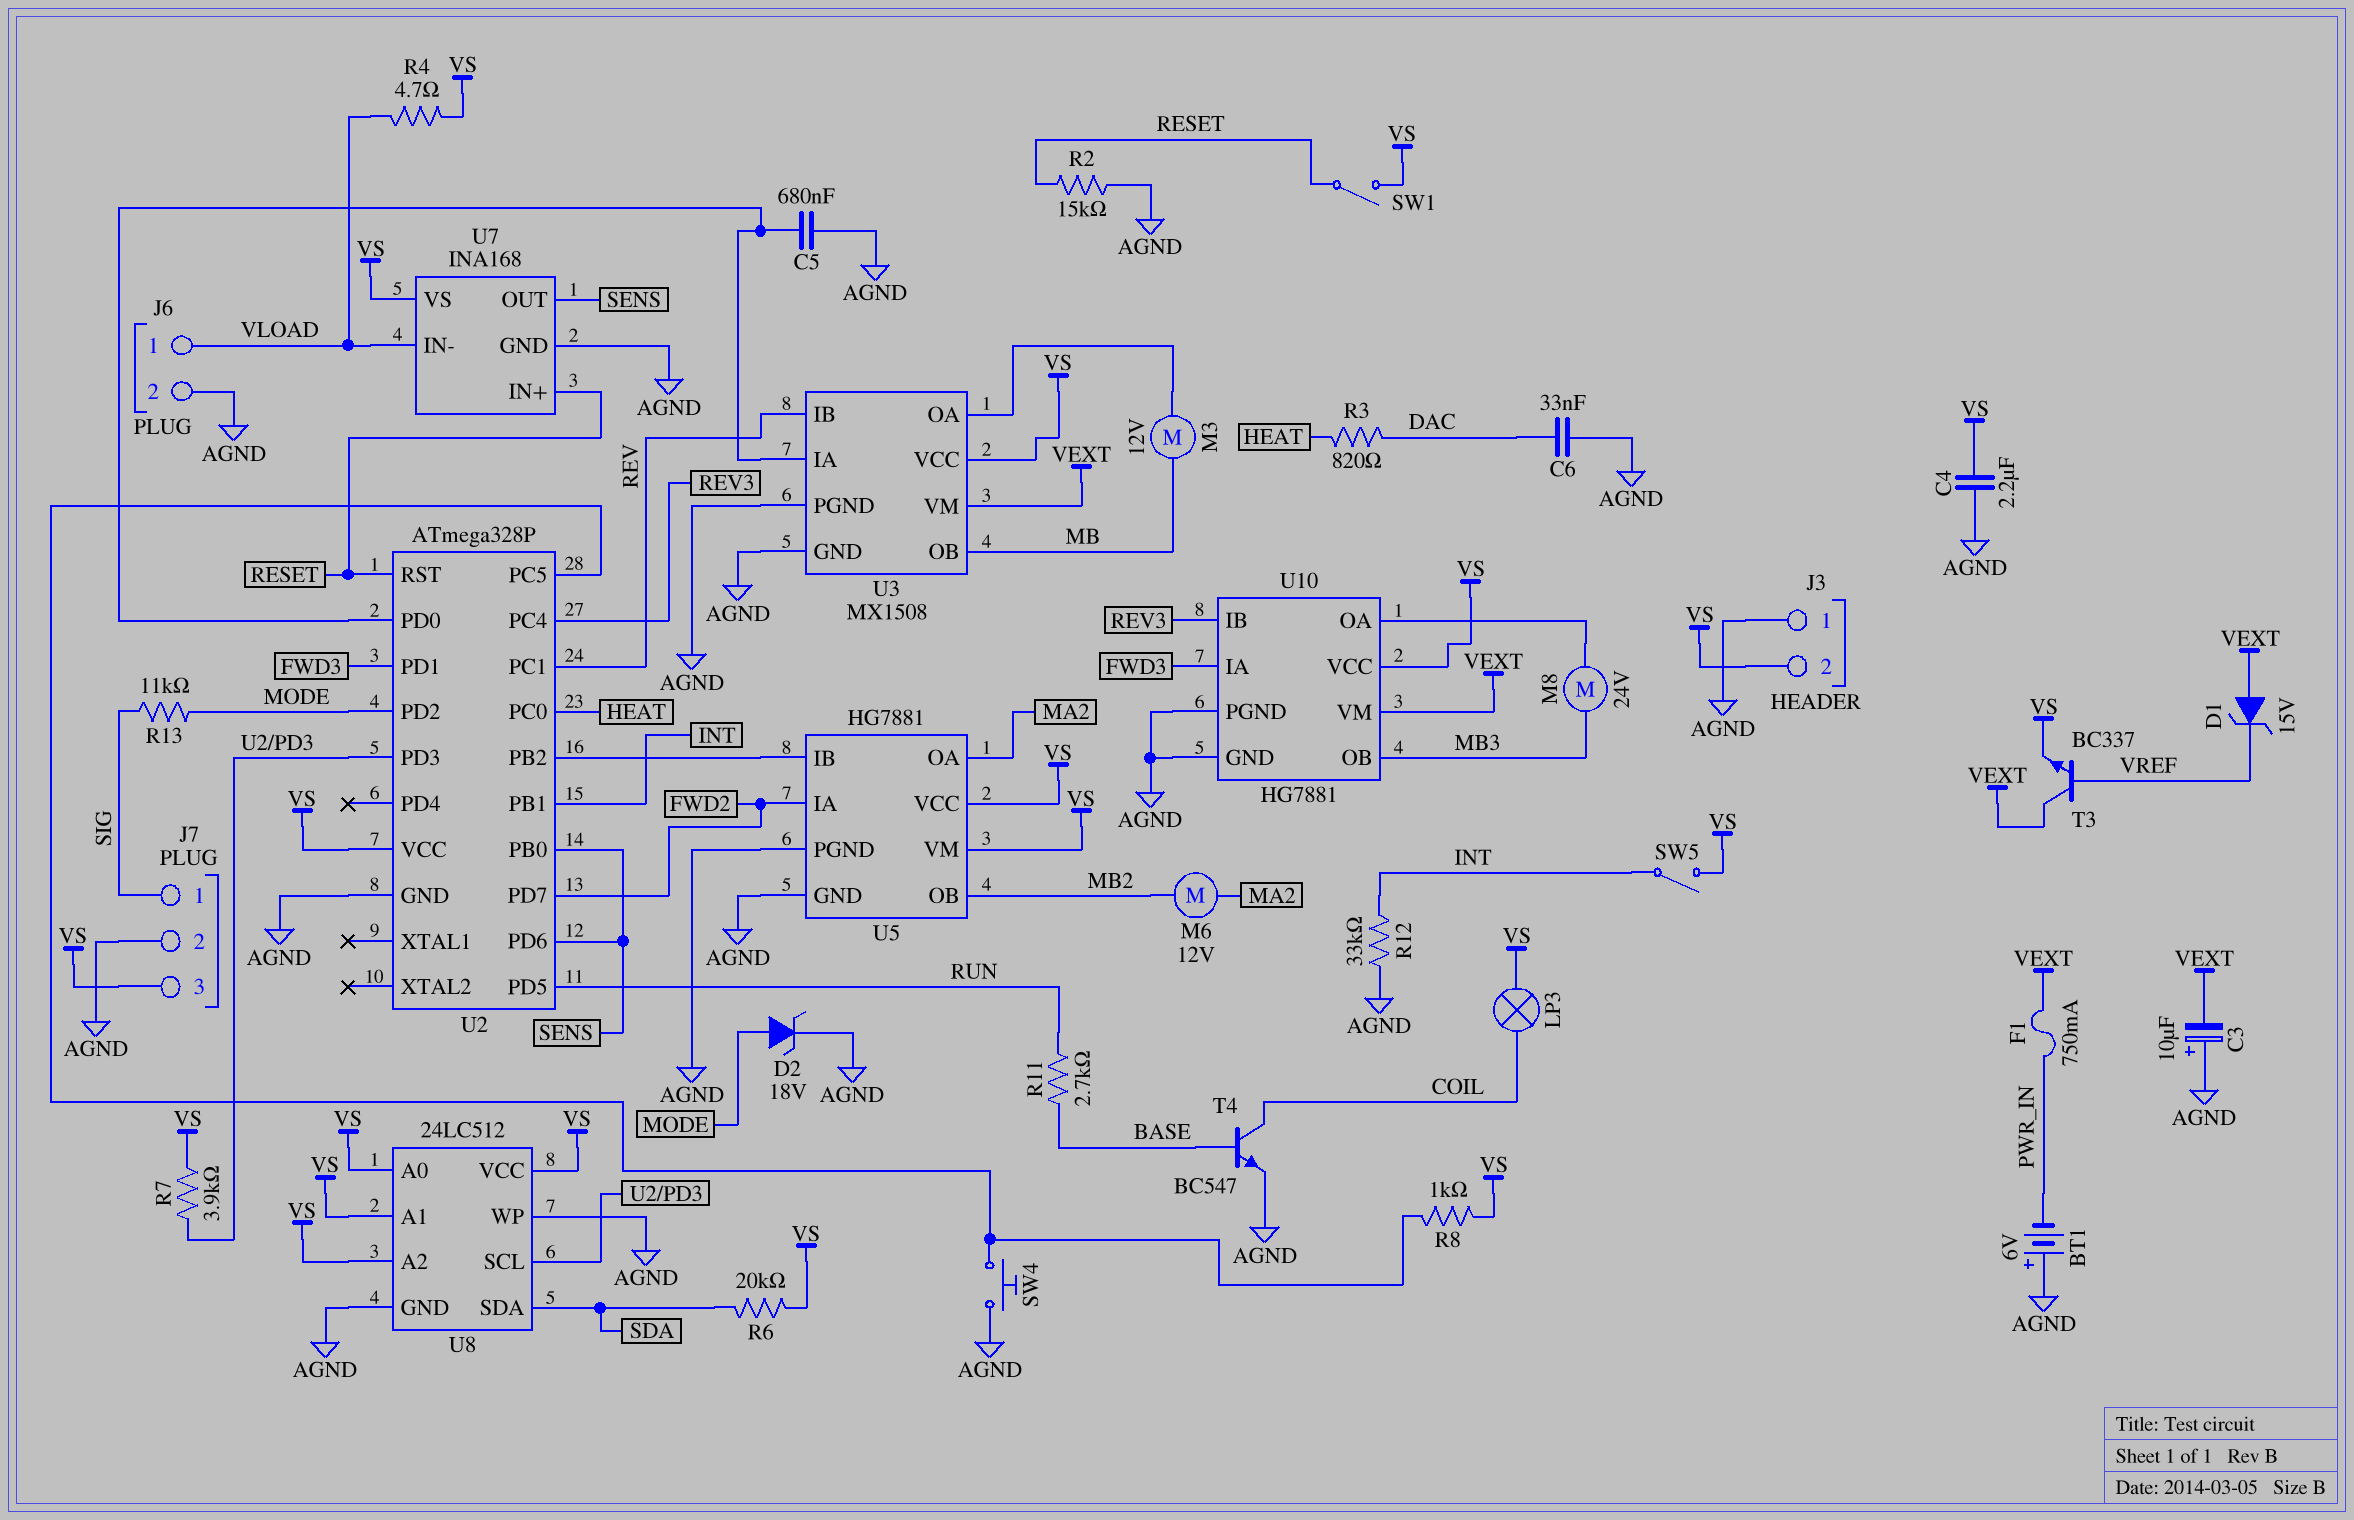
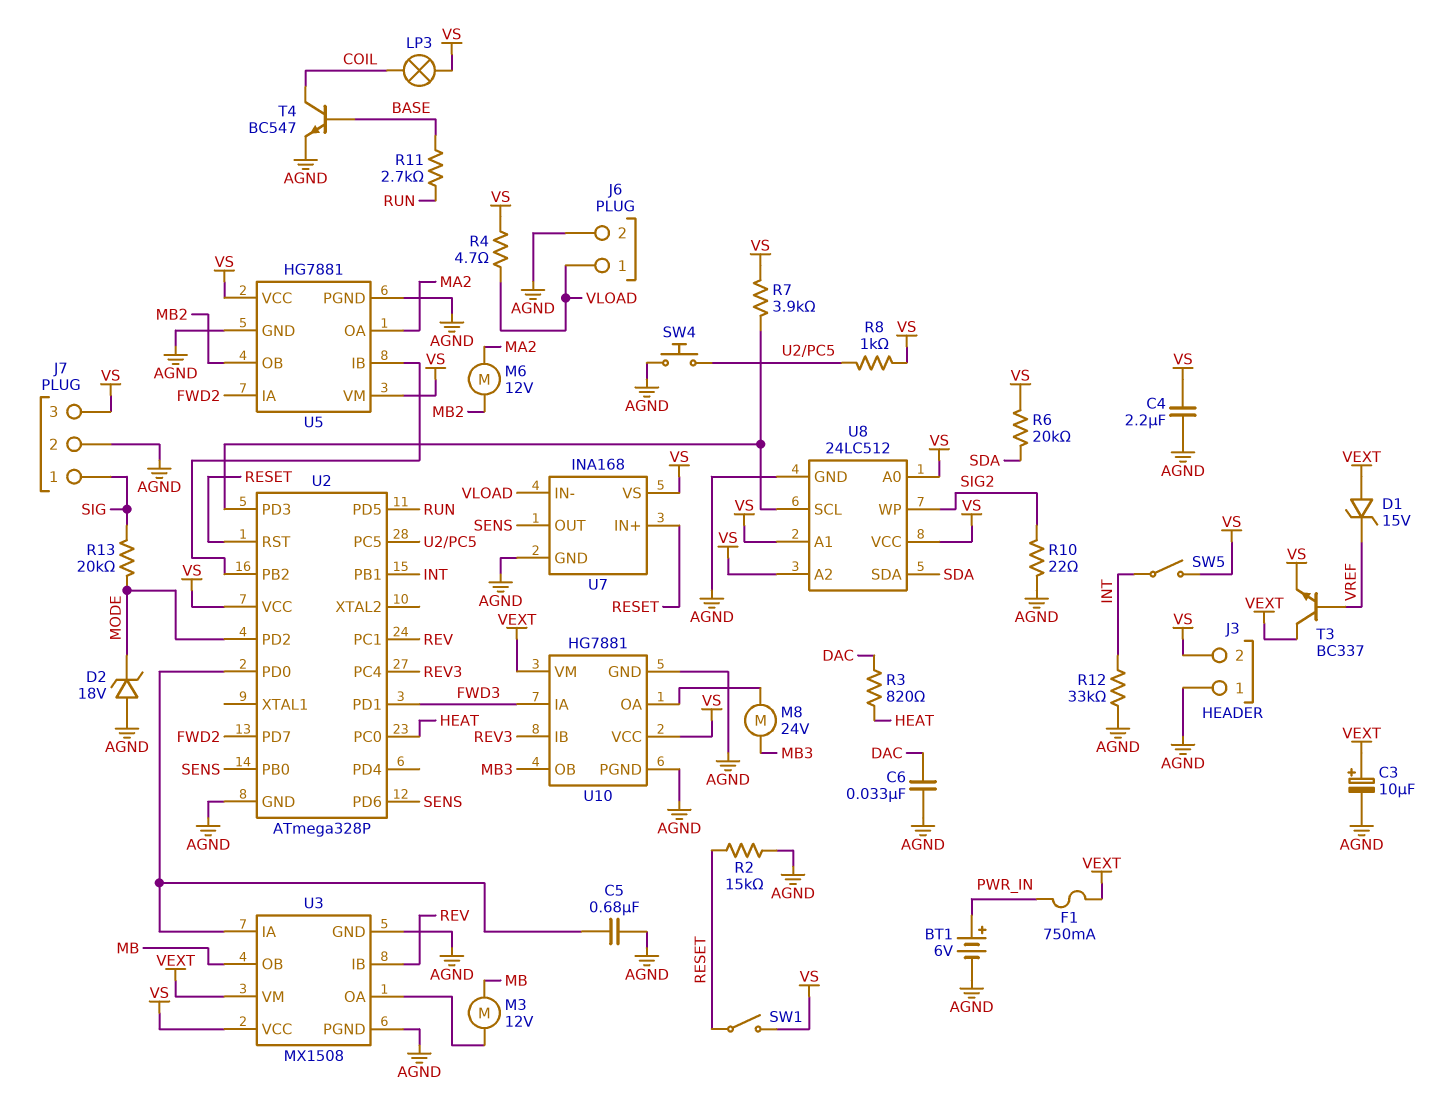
BT1: 6V (plus AGND, minus PWR_IN) -> 6V (plus PWR_IN, minus AGND)
C3: 10uF (plus AGND, minus VEXT) -> 10uF (plus VEXT, minus AGND)
D2: zener 18V (A MODE, K AGND) -> zener 18V (A AGND, K MODE)
R10: none -> 22 (AGND, SIG2)
R13: 11k (MODE, SIG) -> 20k (MODE, SIG)
U8 pin WP: AGND -> SIG2

